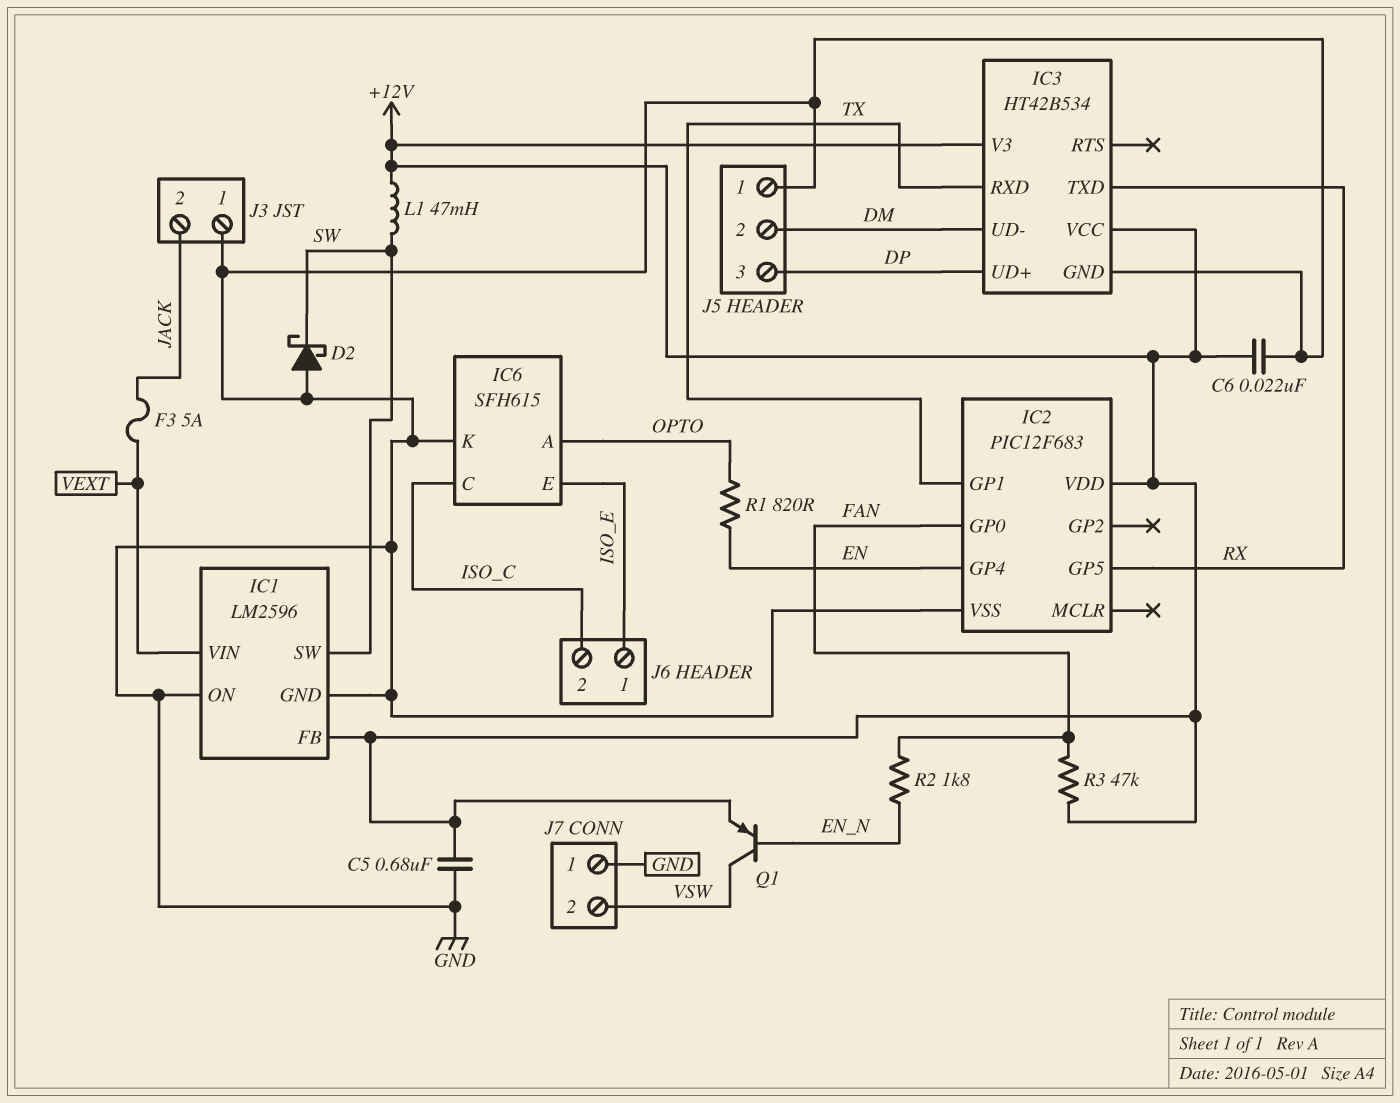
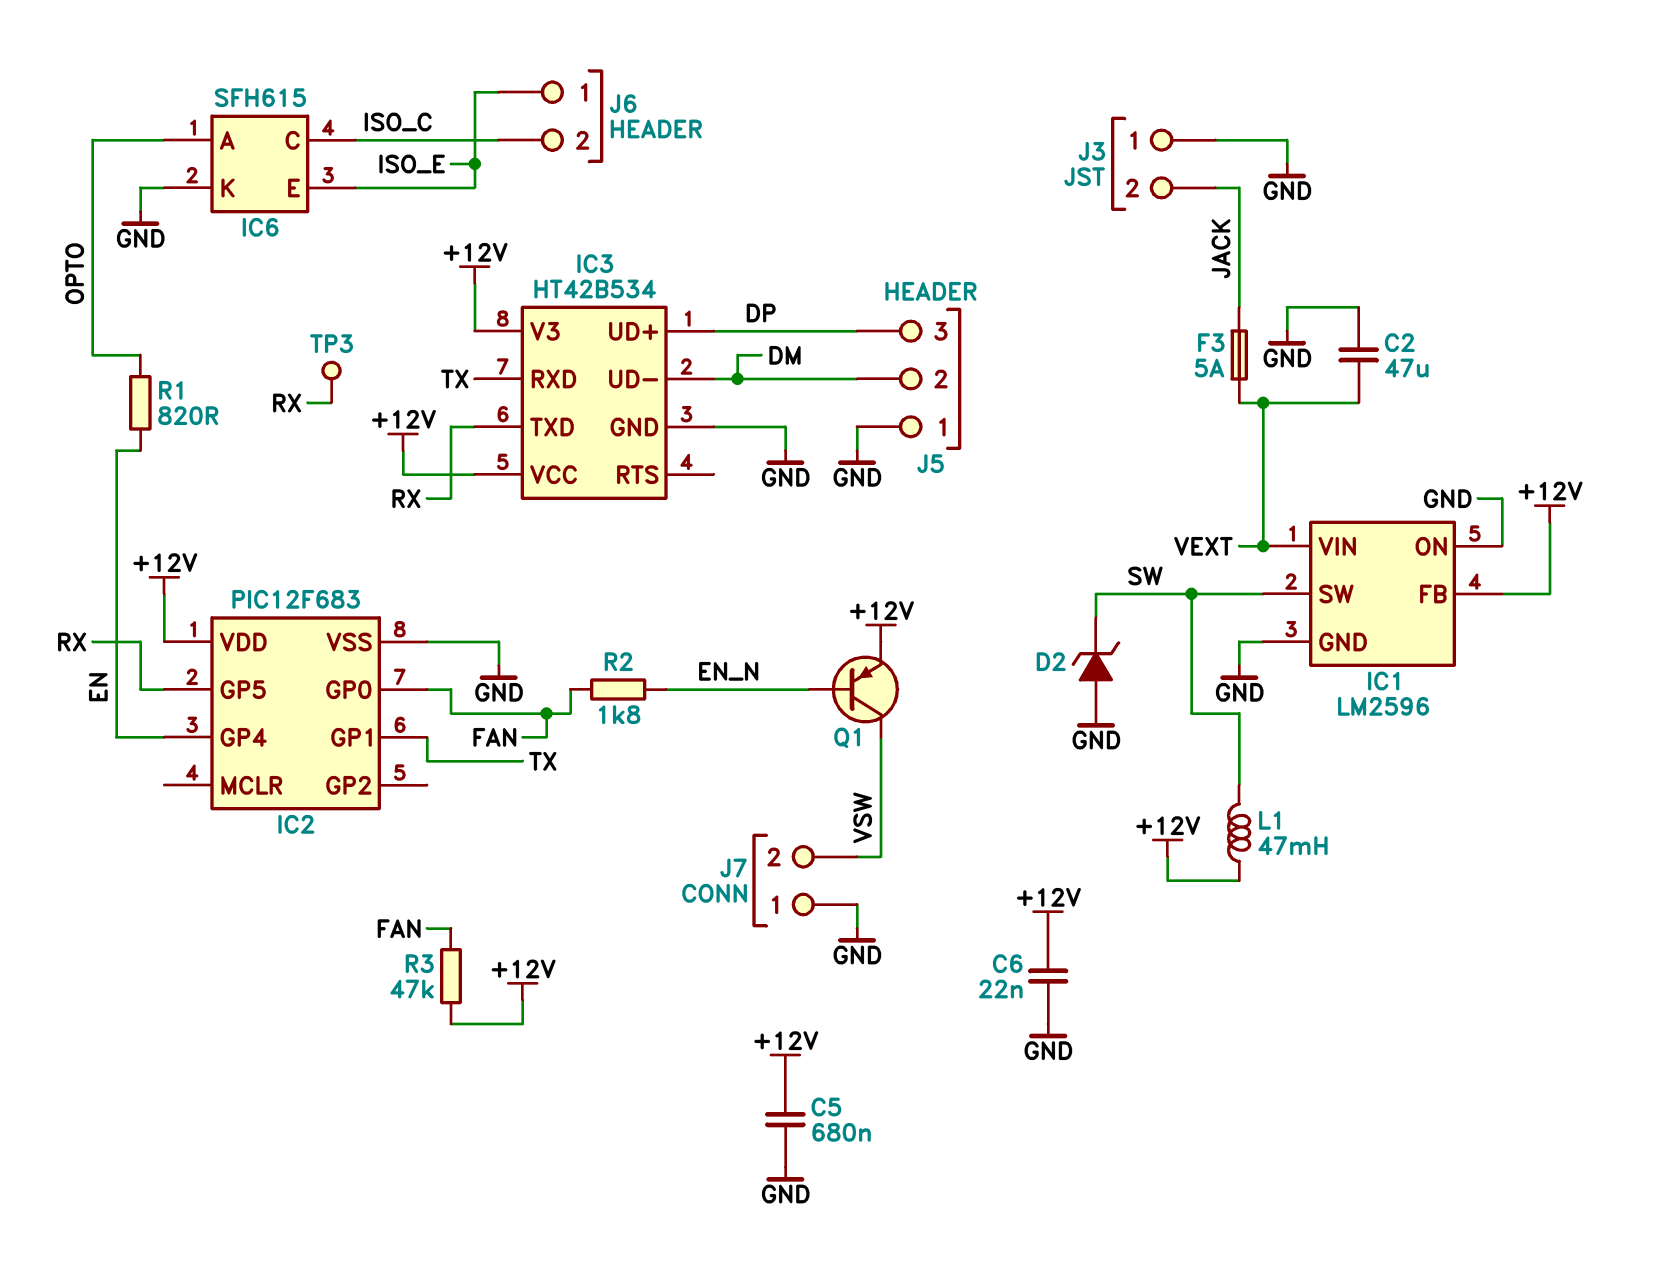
C2: none -> 47uF (GND, VEXT)
D2: schottky (A GND, K SW) -> zener (A GND, K SW)
TP3: none -> test point (RX)

